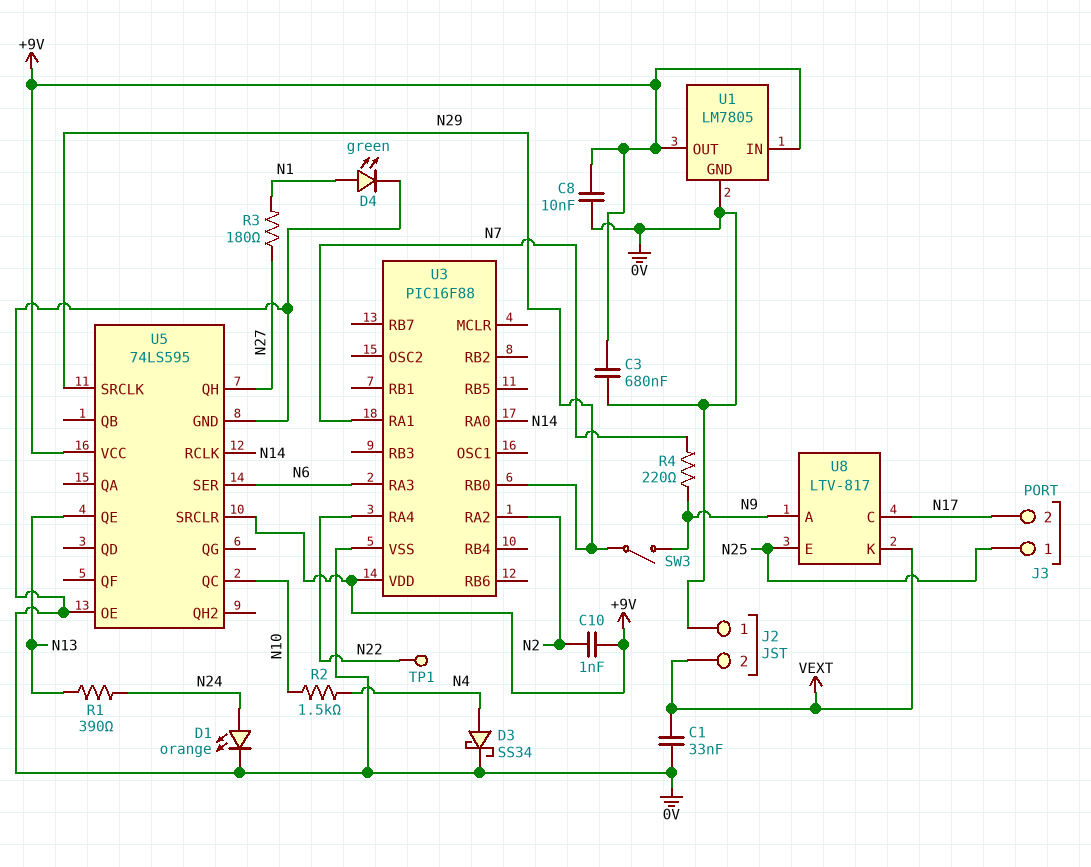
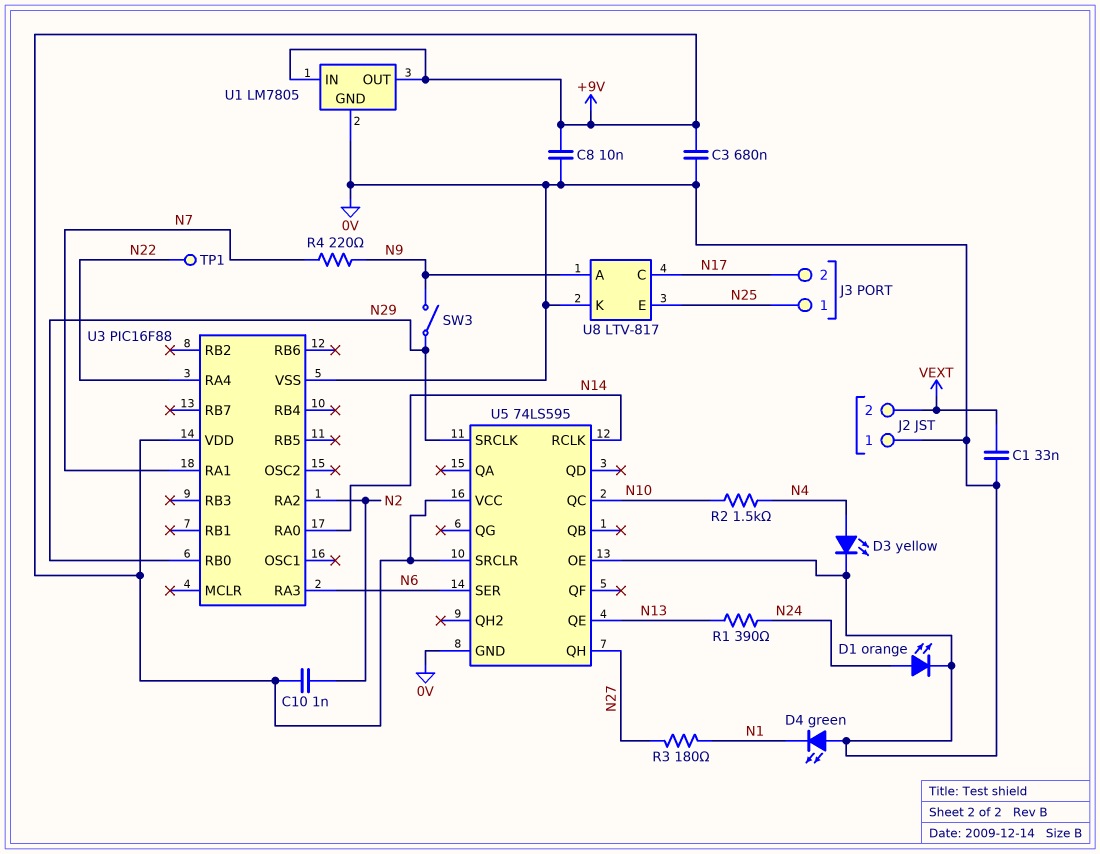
D3: schottky SS34 (A N4, K 0V) -> LED yellow (A N4, K 0V)
D4: LED green (A N1, K 0V) -> LED green (A 0V, K N1)
U8 pin K: VEXT -> 0V

